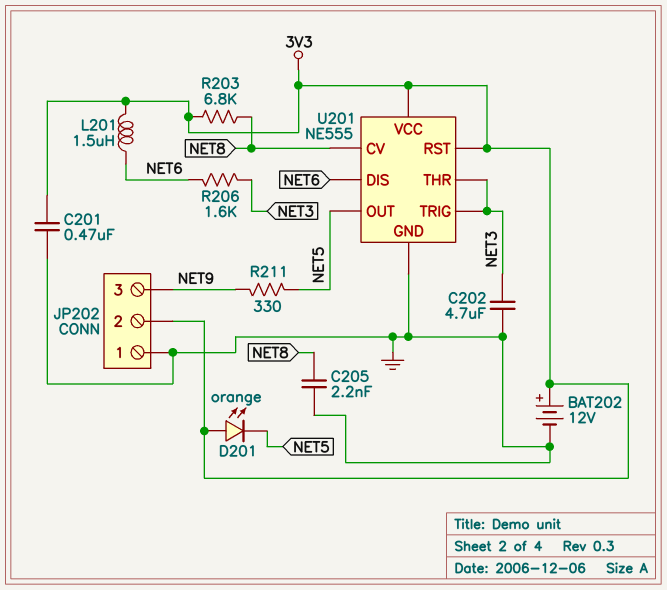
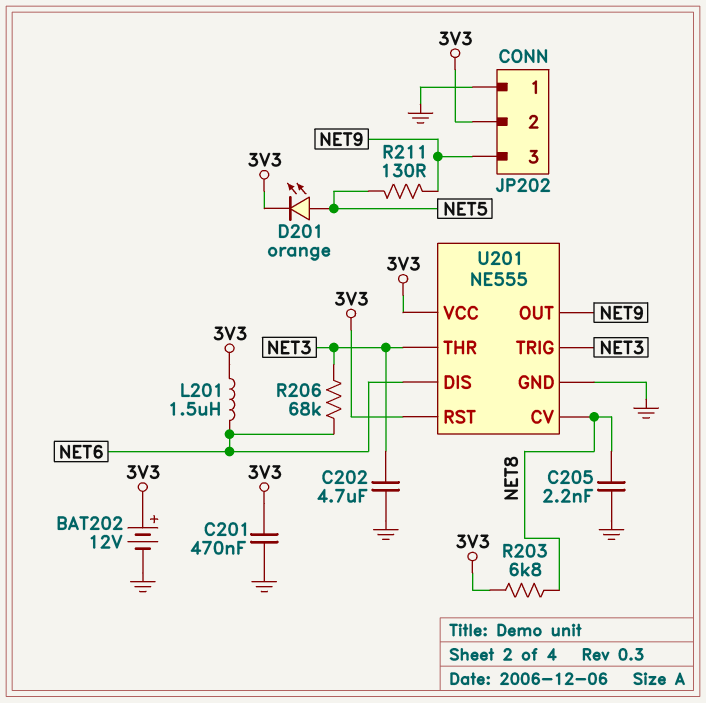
D201: LED orange (A 3V3, K NET5) -> LED orange (A NET5, K 3V3)
R206: 1.6k (NET3, NET6) -> 68k (NET3, NET6)
R211: 330 (NET5, NET9) -> 130 (NET5, NET9)
U201 pin OUT: NET5 -> NET9

